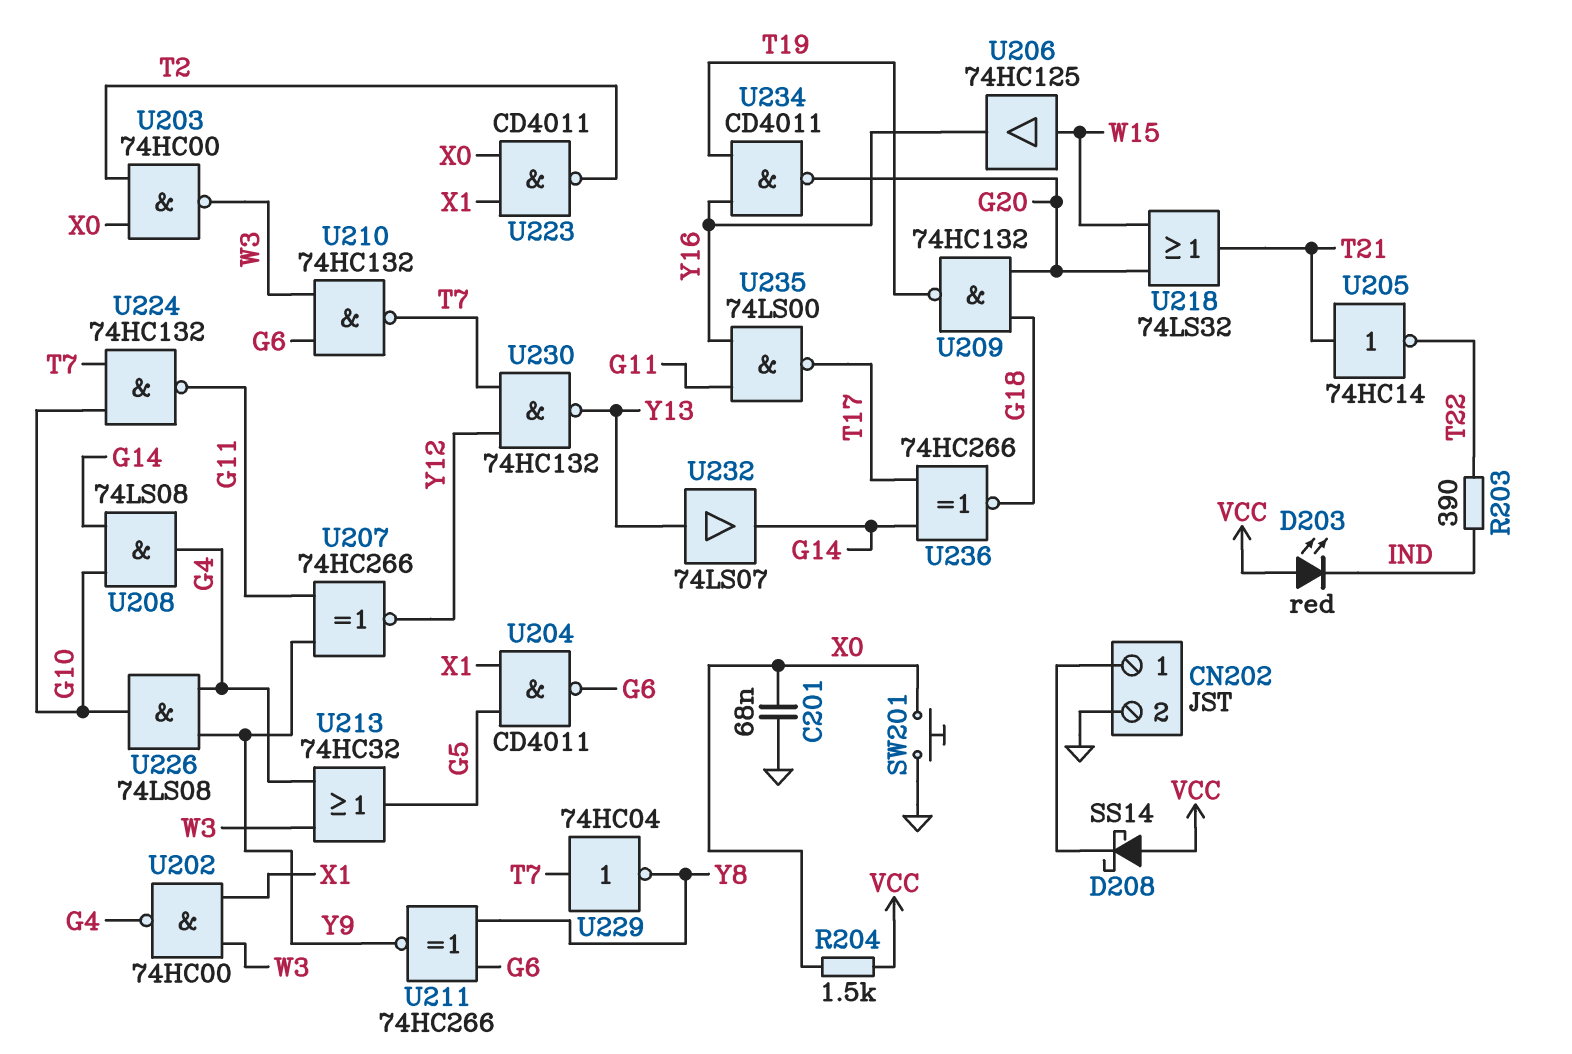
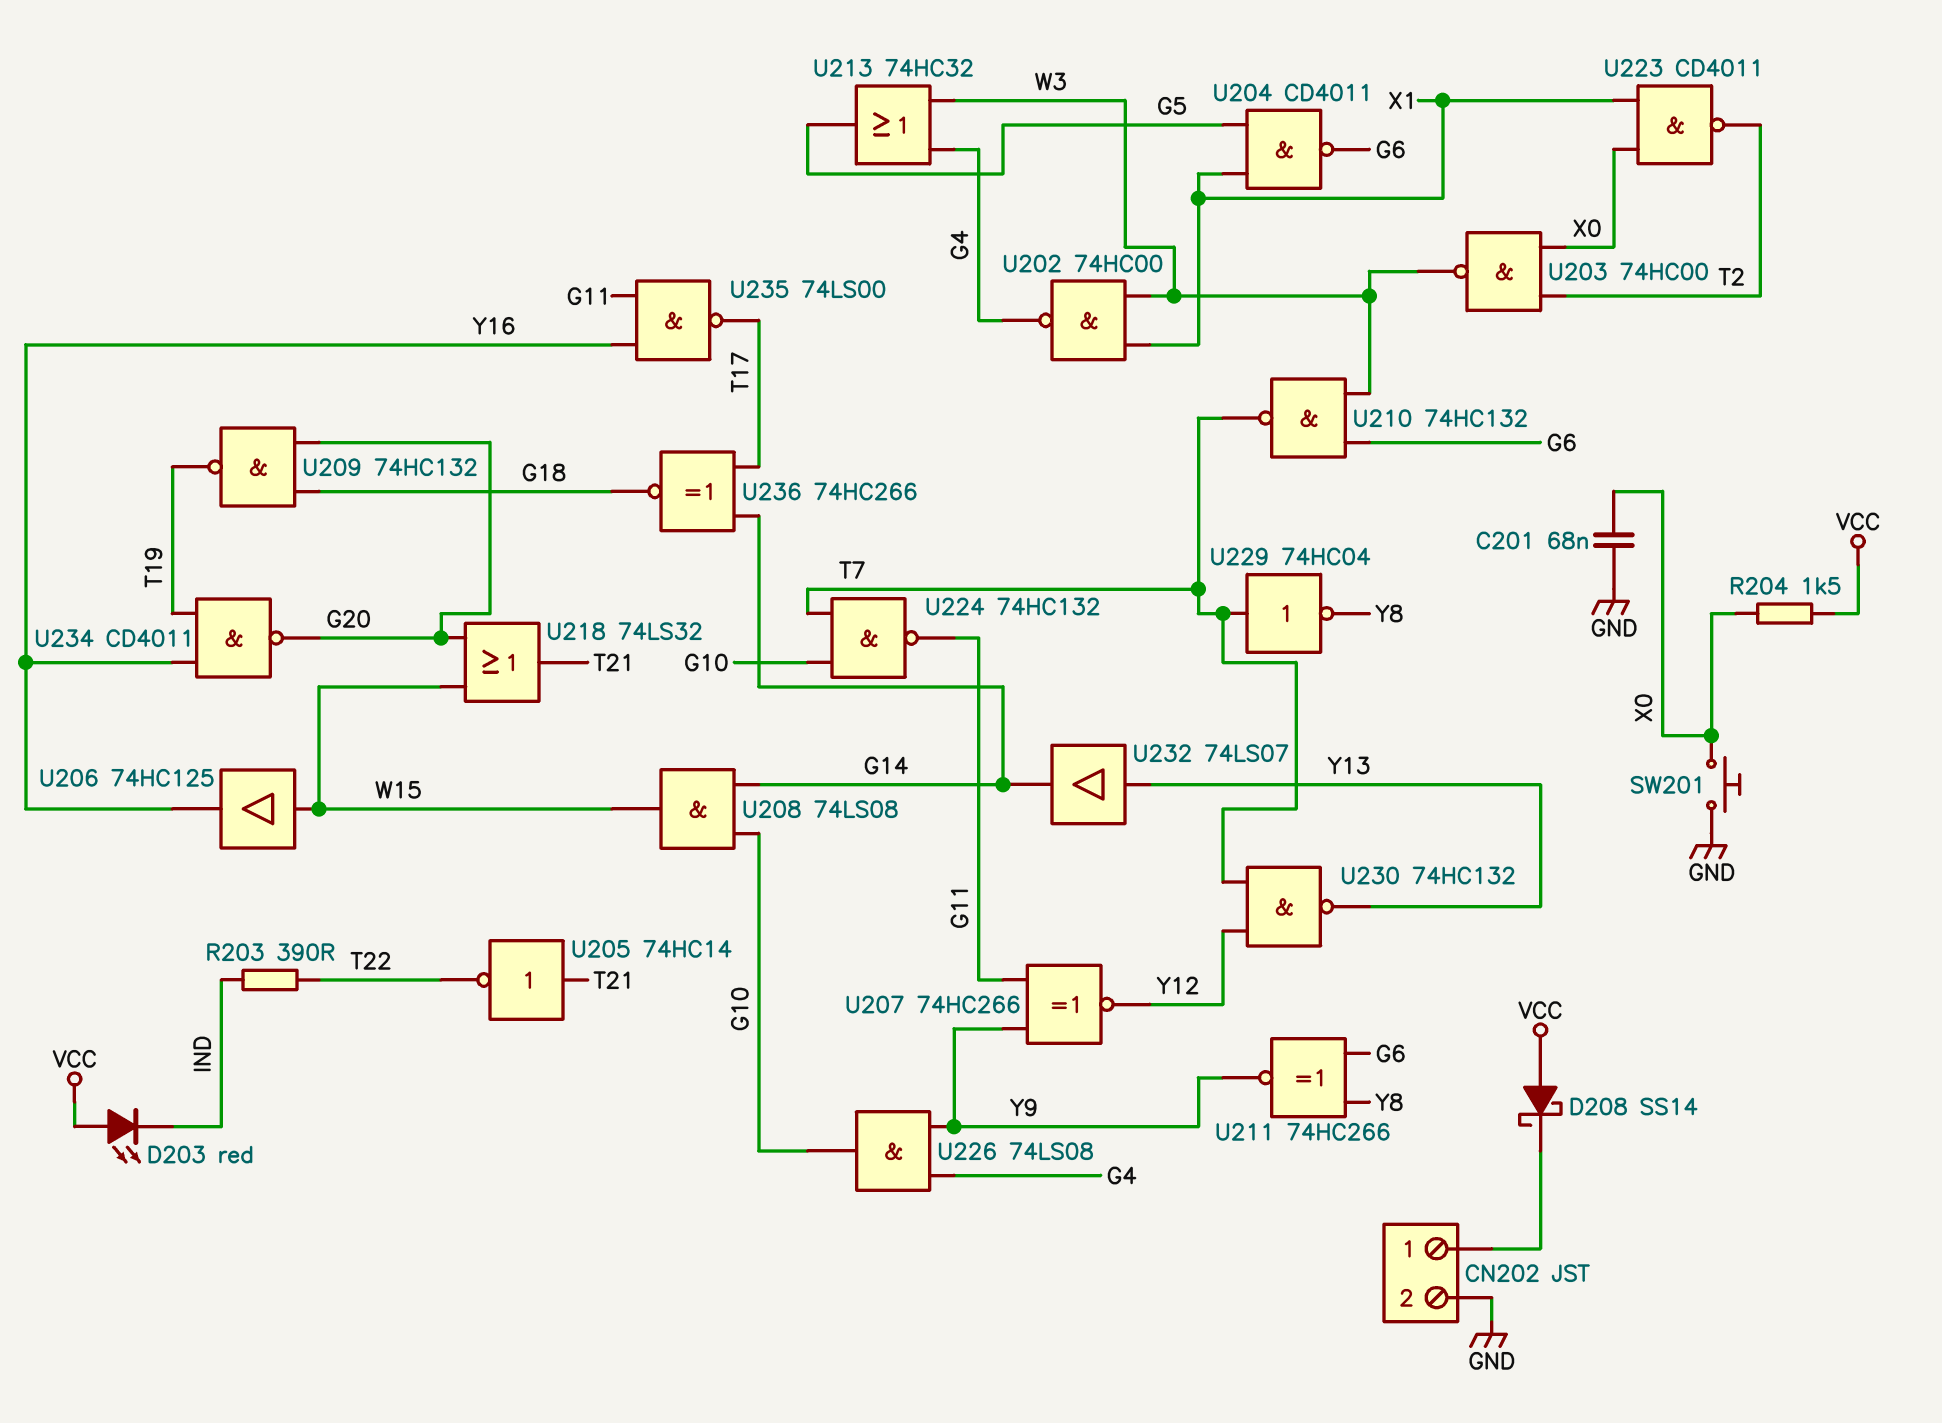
U208: AND 74LS08 (in G10, in G14, out G4) -> AND 74LS08 (in G10, in G14, out W15)

